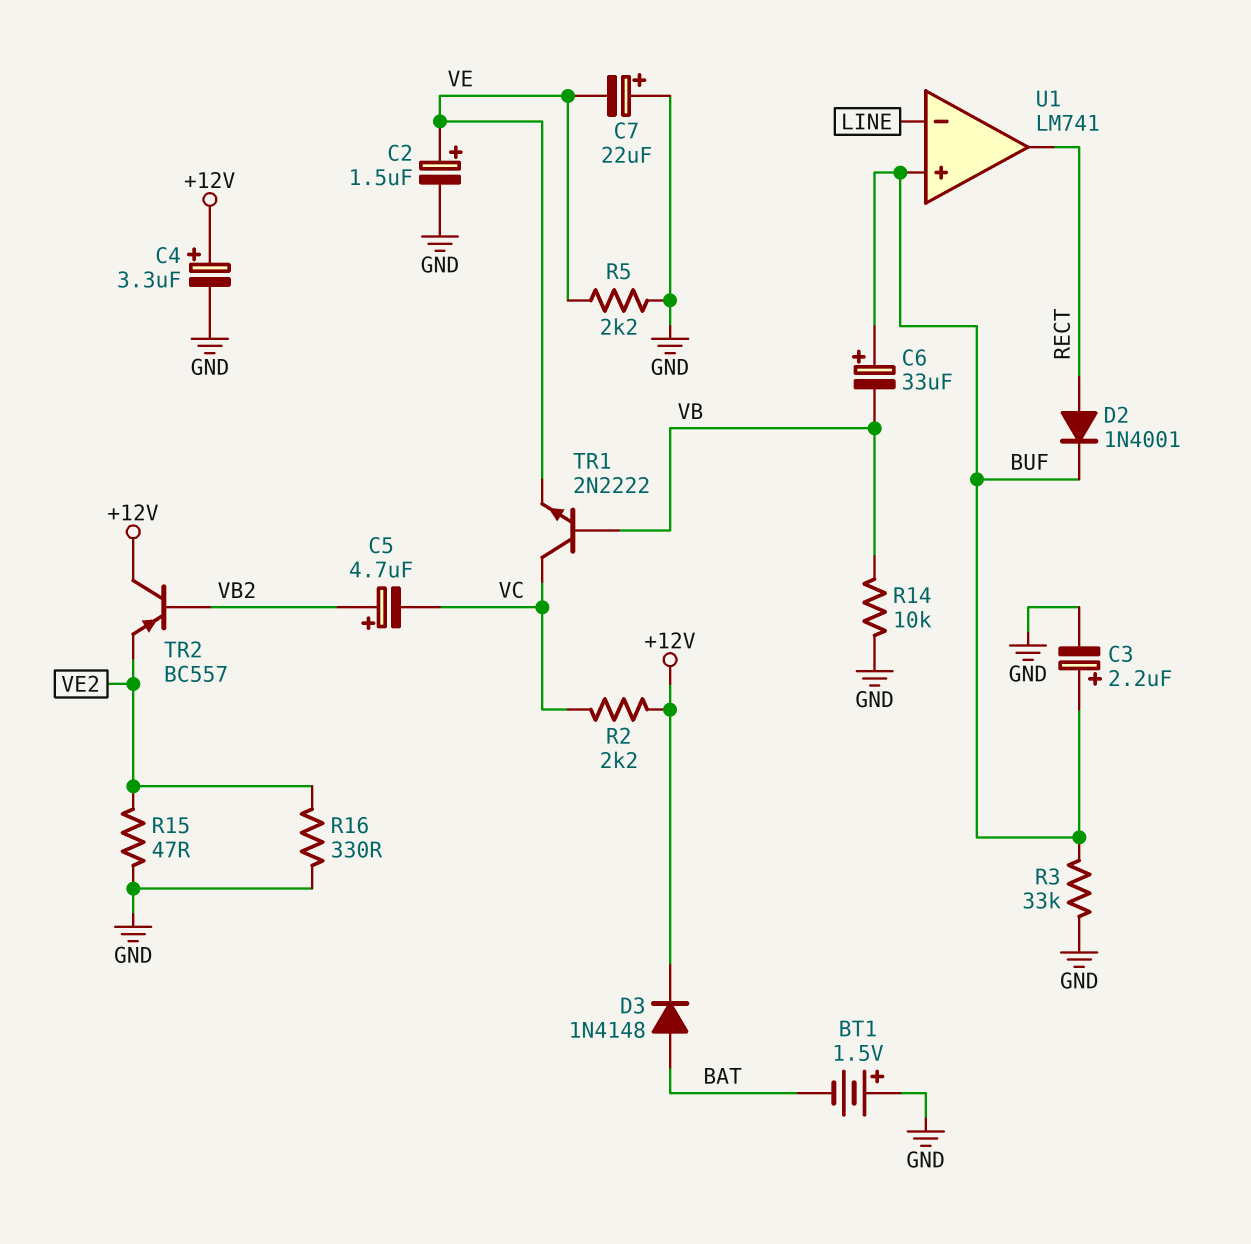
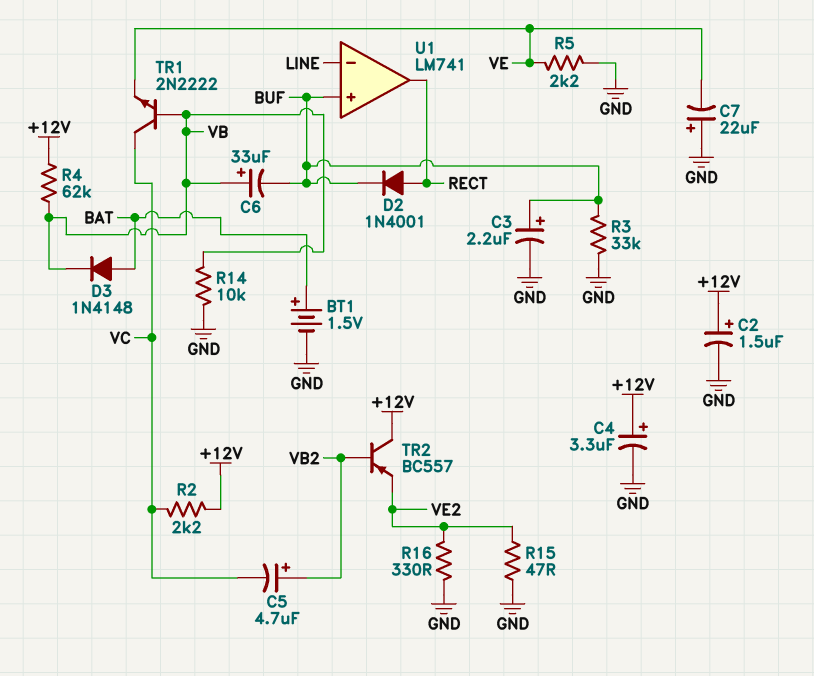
BT1: 1.5V (plus GND, minus BAT) -> 1.5V (plus BAT, minus GND)
C2: 1.5uF (plus VE, minus GND) -> 1.5uF (plus +12V, minus GND)
C6: 33uF (plus BUF, minus VB) -> 33uF (plus VB, minus BUF)
D3: diode 1N4148 (A BAT, K +12V) -> diode 1N4148 (A BAT, K VB)
R4: none -> 62k (+12V, VB)

